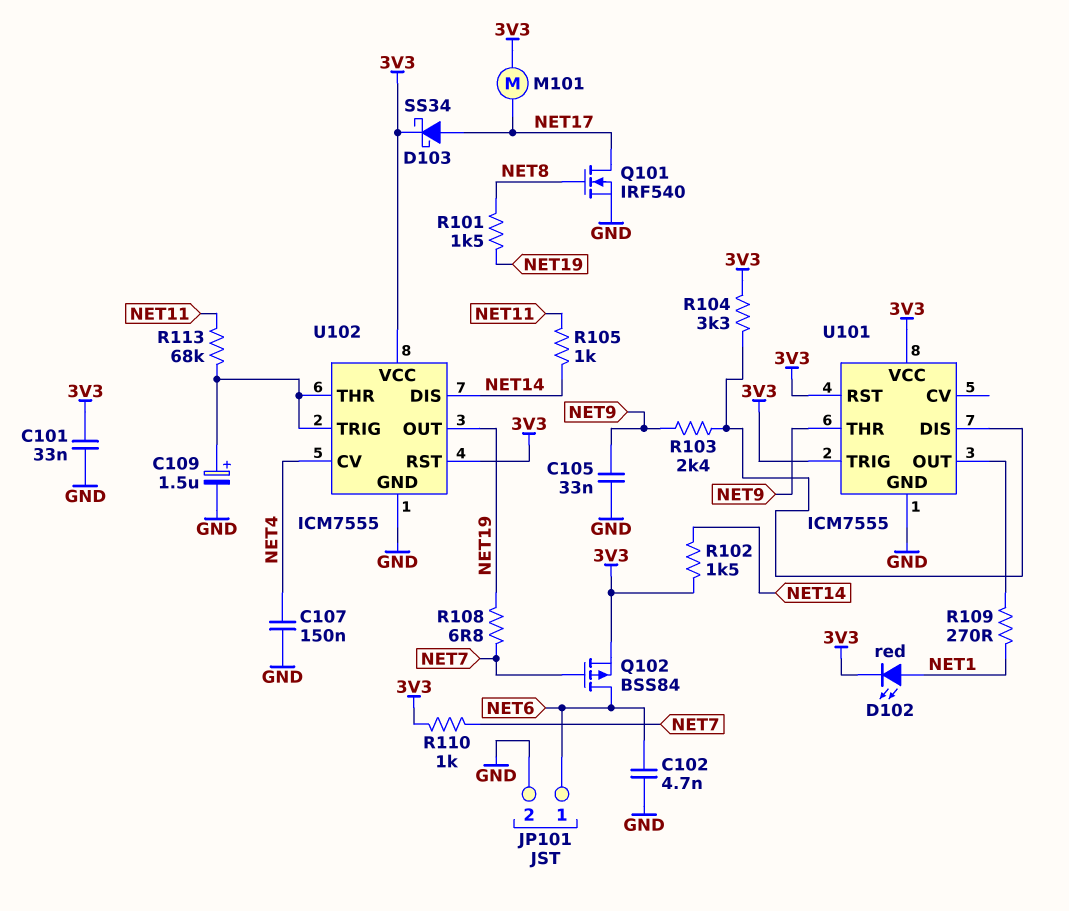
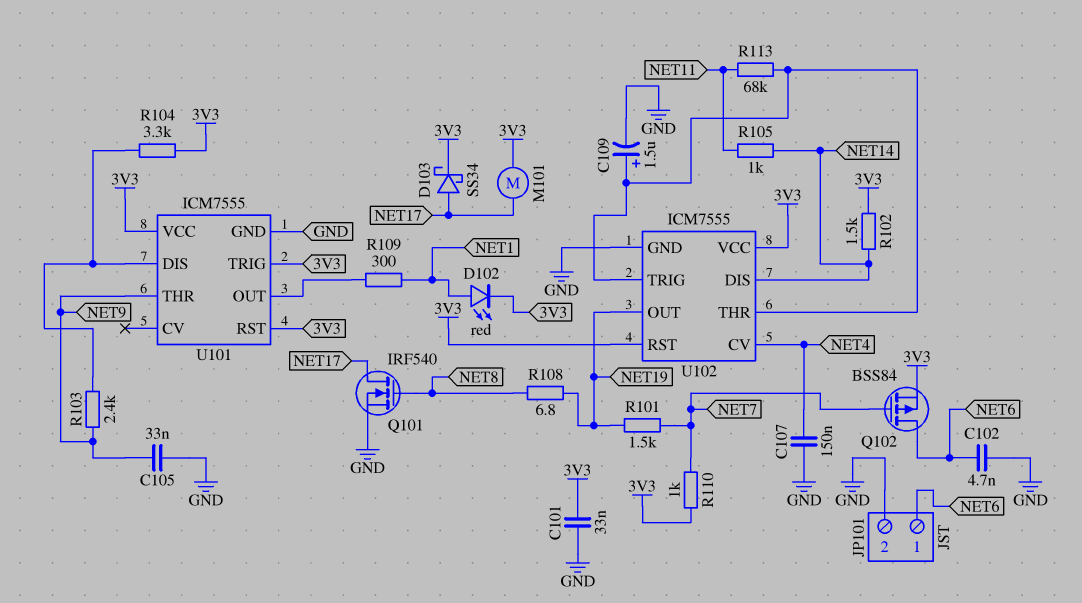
R101: 1.5k (NET8, NET19) -> 1.5k (NET7, NET19)
R108: 6.8 (NET7, NET19) -> 6.8 (NET8, NET19)
R109: 270 (NET1, U101/OUT) -> 300 (NET1, U101/OUT)

